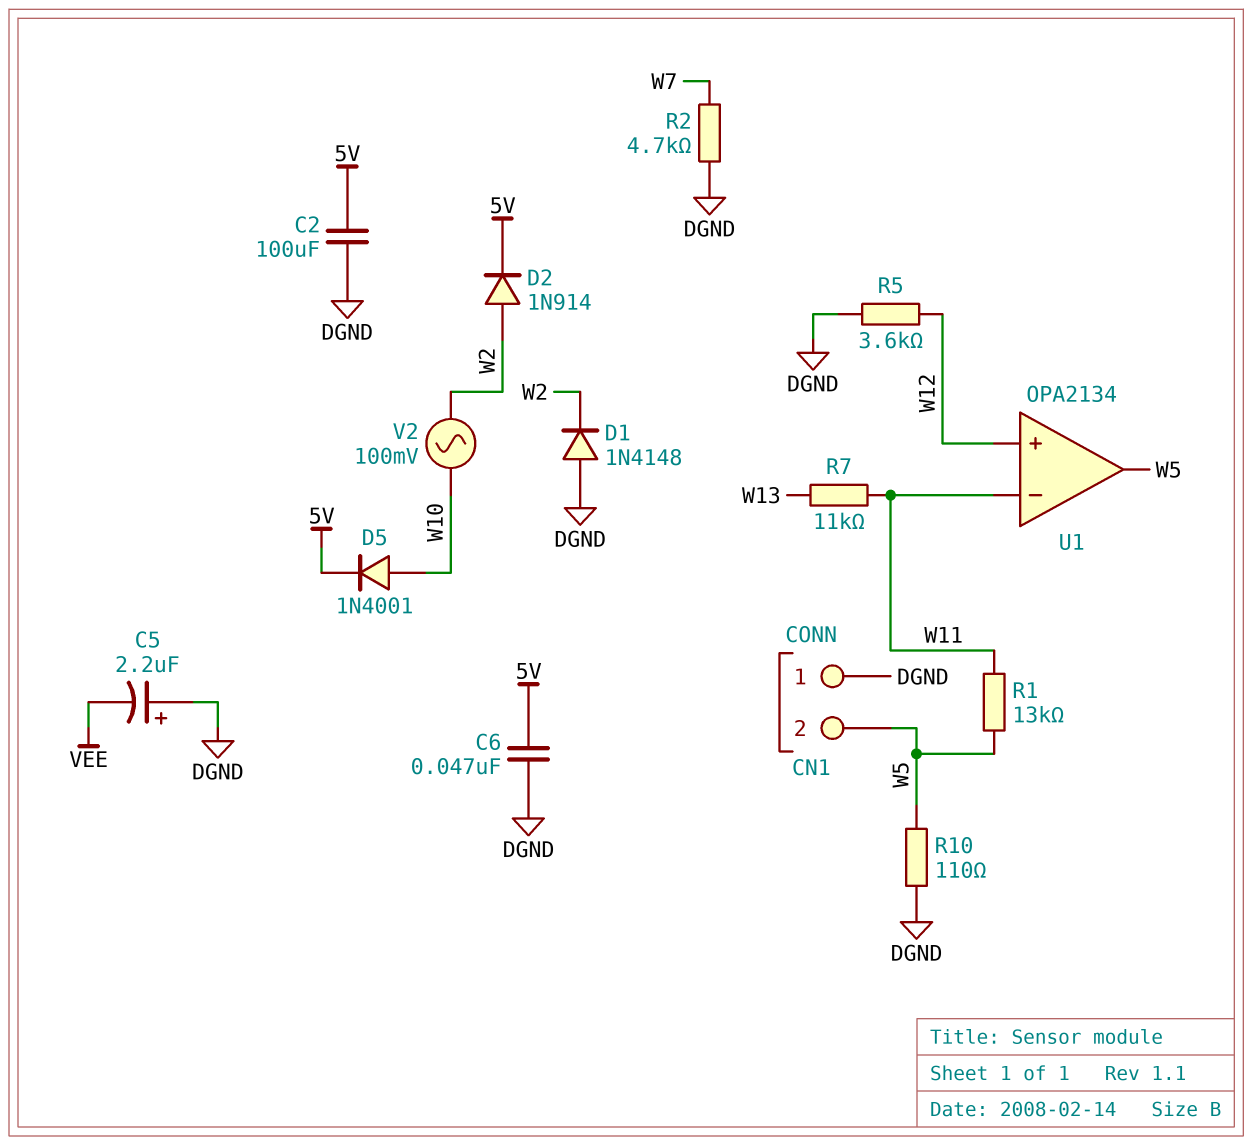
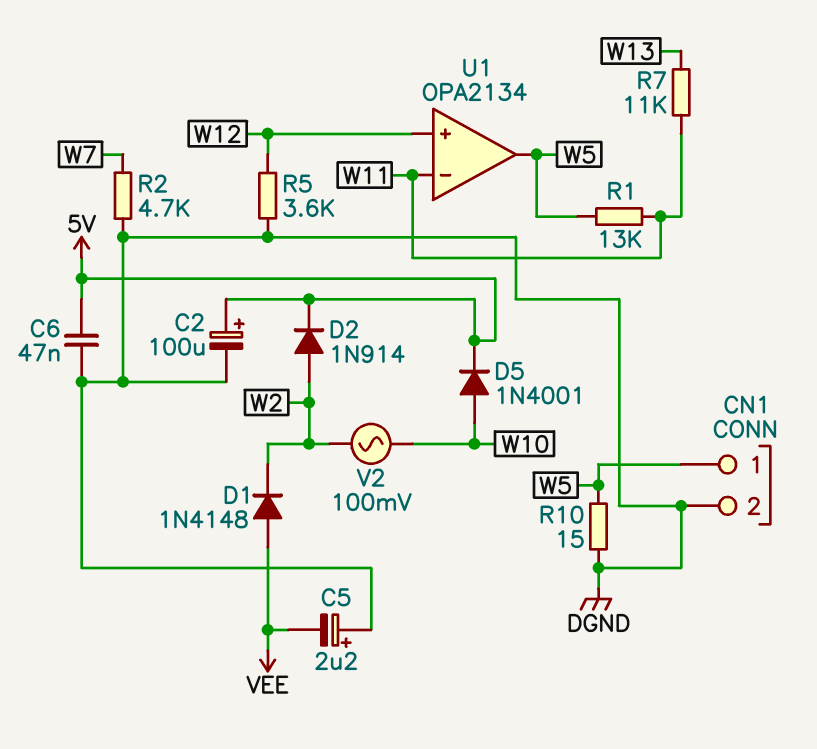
C2: 100uF (5V, DGND) -> 100uF (plus 5V, minus DGND)
CN1 pin 1: DGND -> W5
CN1 pin 2: W5 -> DGND
D1: diode 1N4148 (A DGND, K W2) -> diode 1N4148 (A VEE, K W2)
R10: 110 (DGND, W5) -> 15 (DGND, W5)

